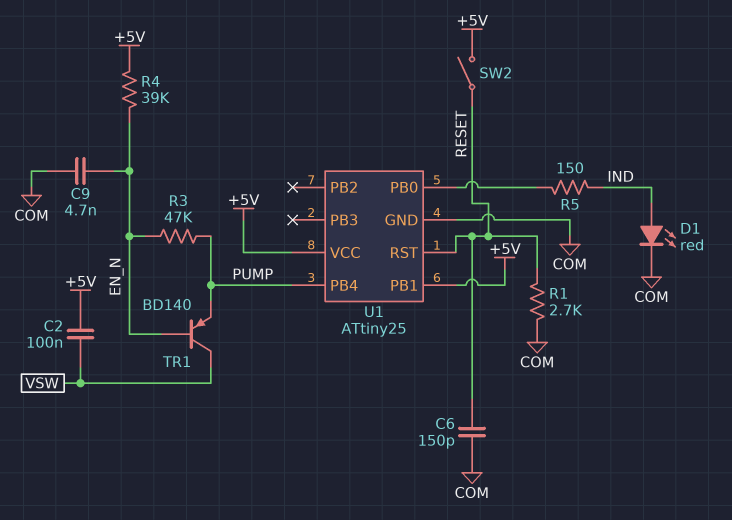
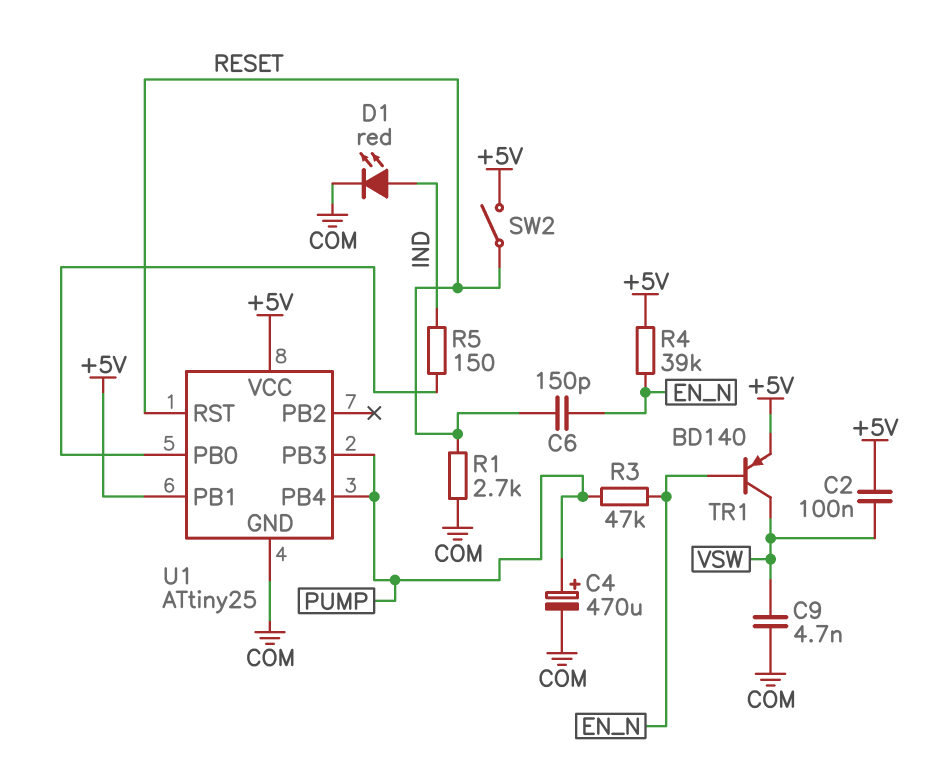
C4: none -> 470uF (plus PUMP, minus COM)
C6: 150pF (COM, RESET) -> 150pF (EN_N, RESET)
C9: 4.7nF (COM, EN_N) -> 4.7nF (COM, VSW)
TR1: PNP BD140 (B EN_N, C VSW, E PUMP) -> PNP BD140 (B EN_N, C VSW, E +5V)
U1 pin PB3: none -> PUMP

